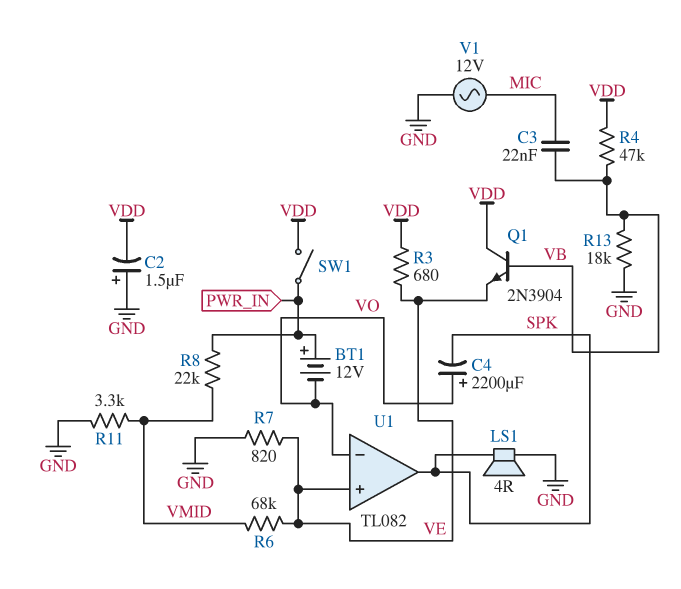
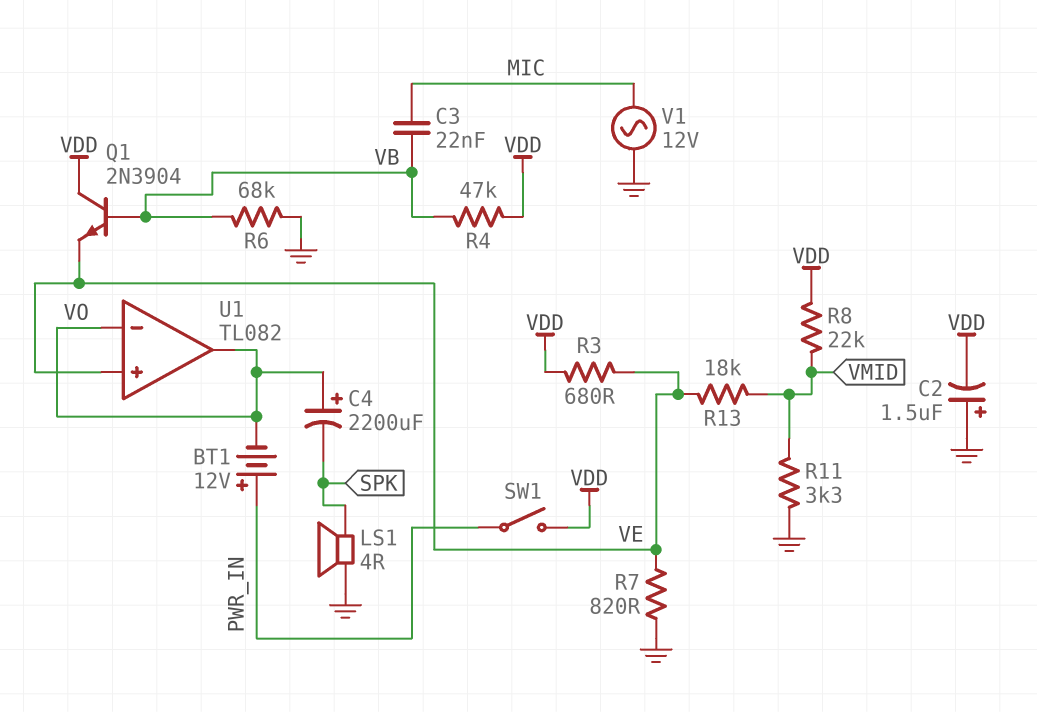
R6: 68k (VE, VMID) -> 68k (GND, VB)
R8: 22k (PWR_IN, VMID) -> 22k (VDD, VMID)
R13: 18k (GND, VB) -> 18k (VE, VMID)
U1 pin out: SPK -> VO

